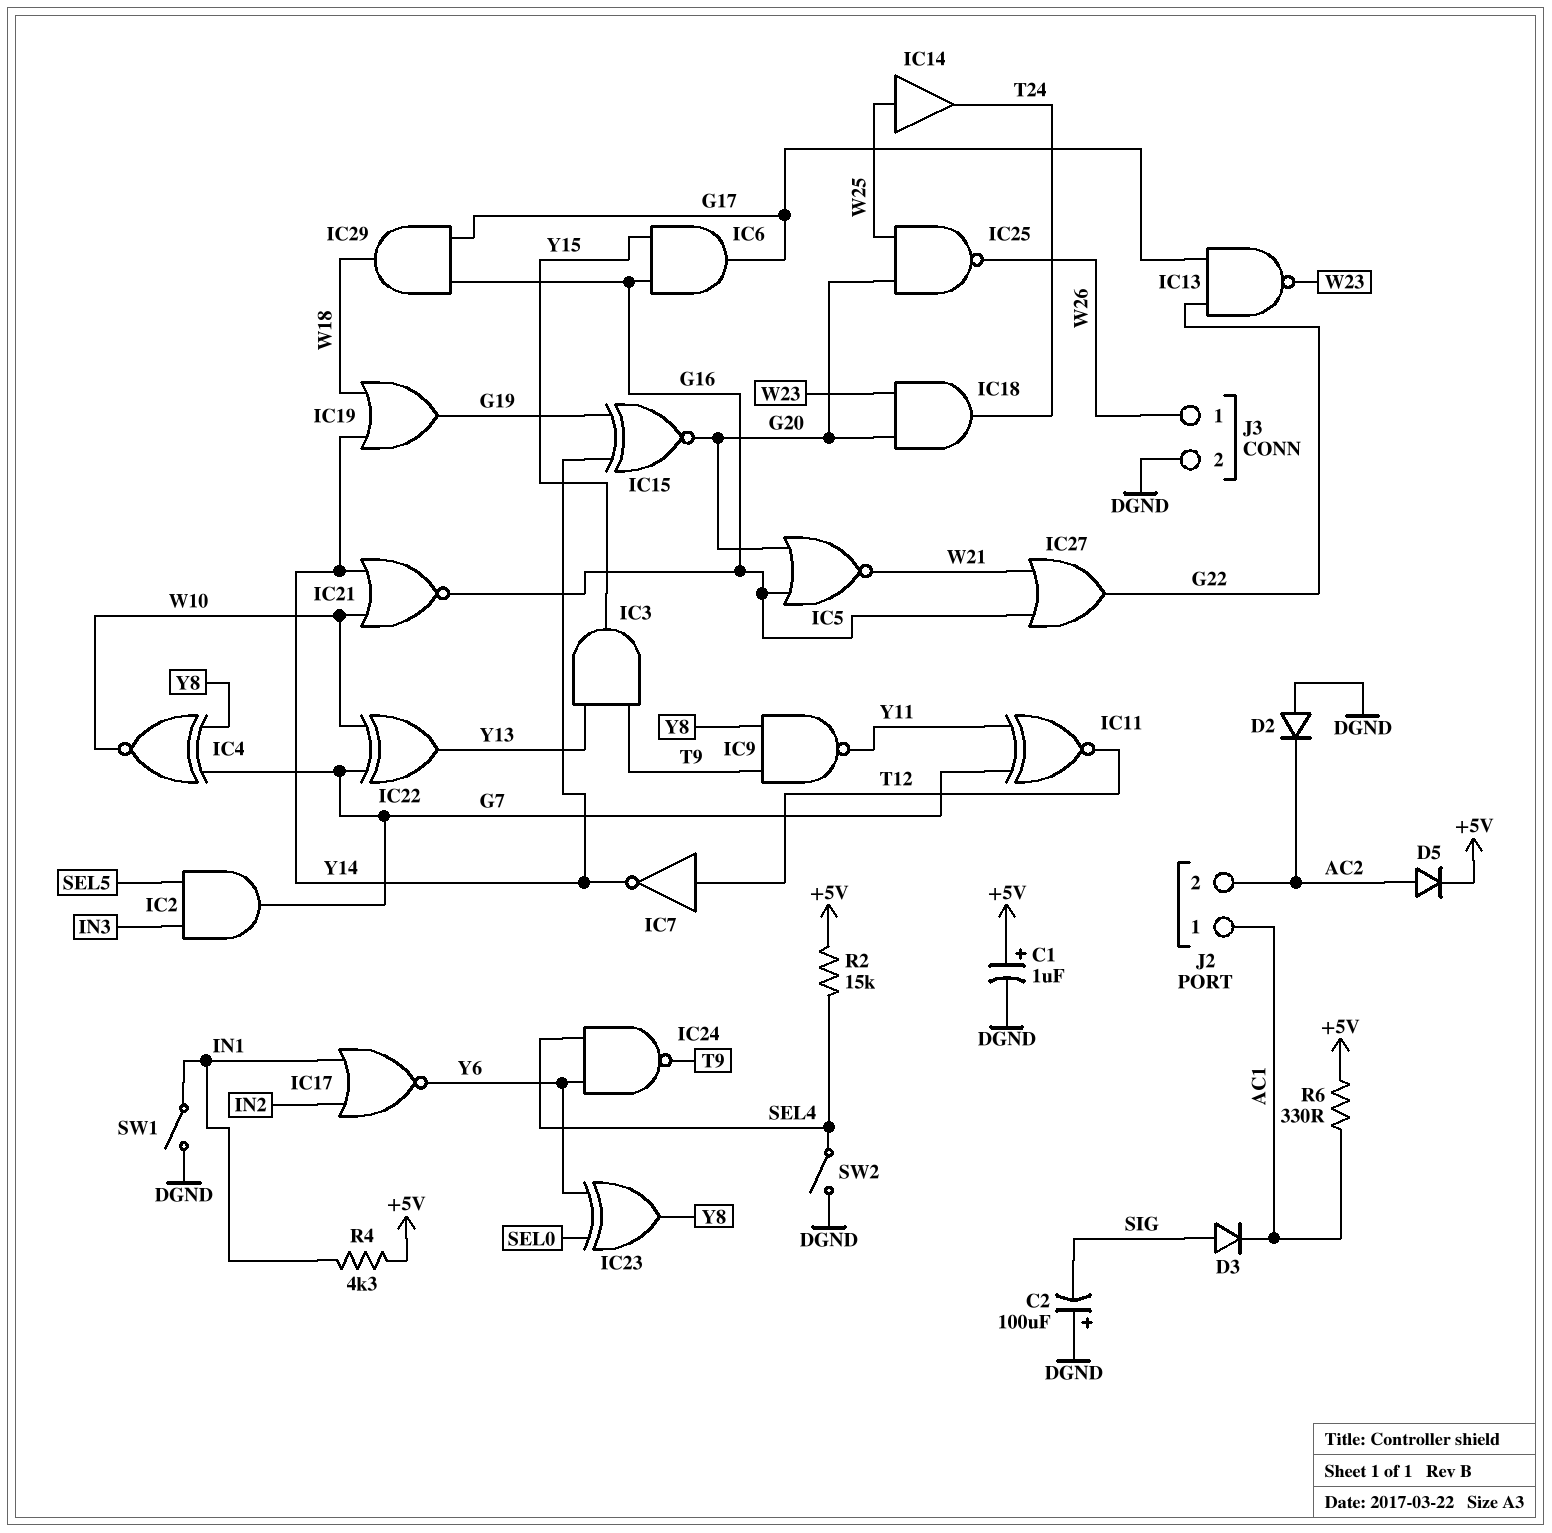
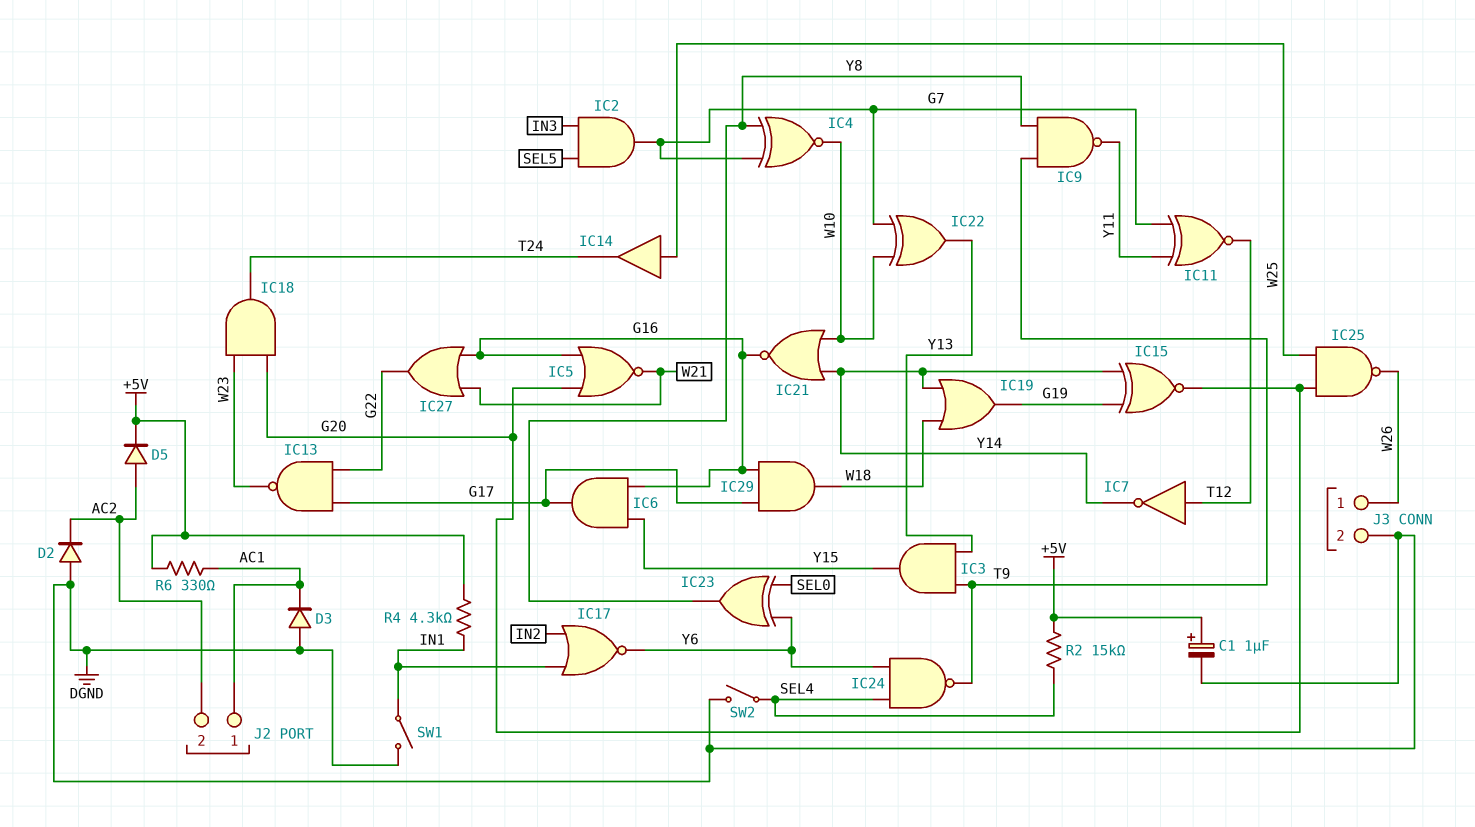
C2: 100uF (plus DGND, minus SIG) -> none
D3: diode (A SIG, K AC1) -> diode (A DGND, K AC1)

